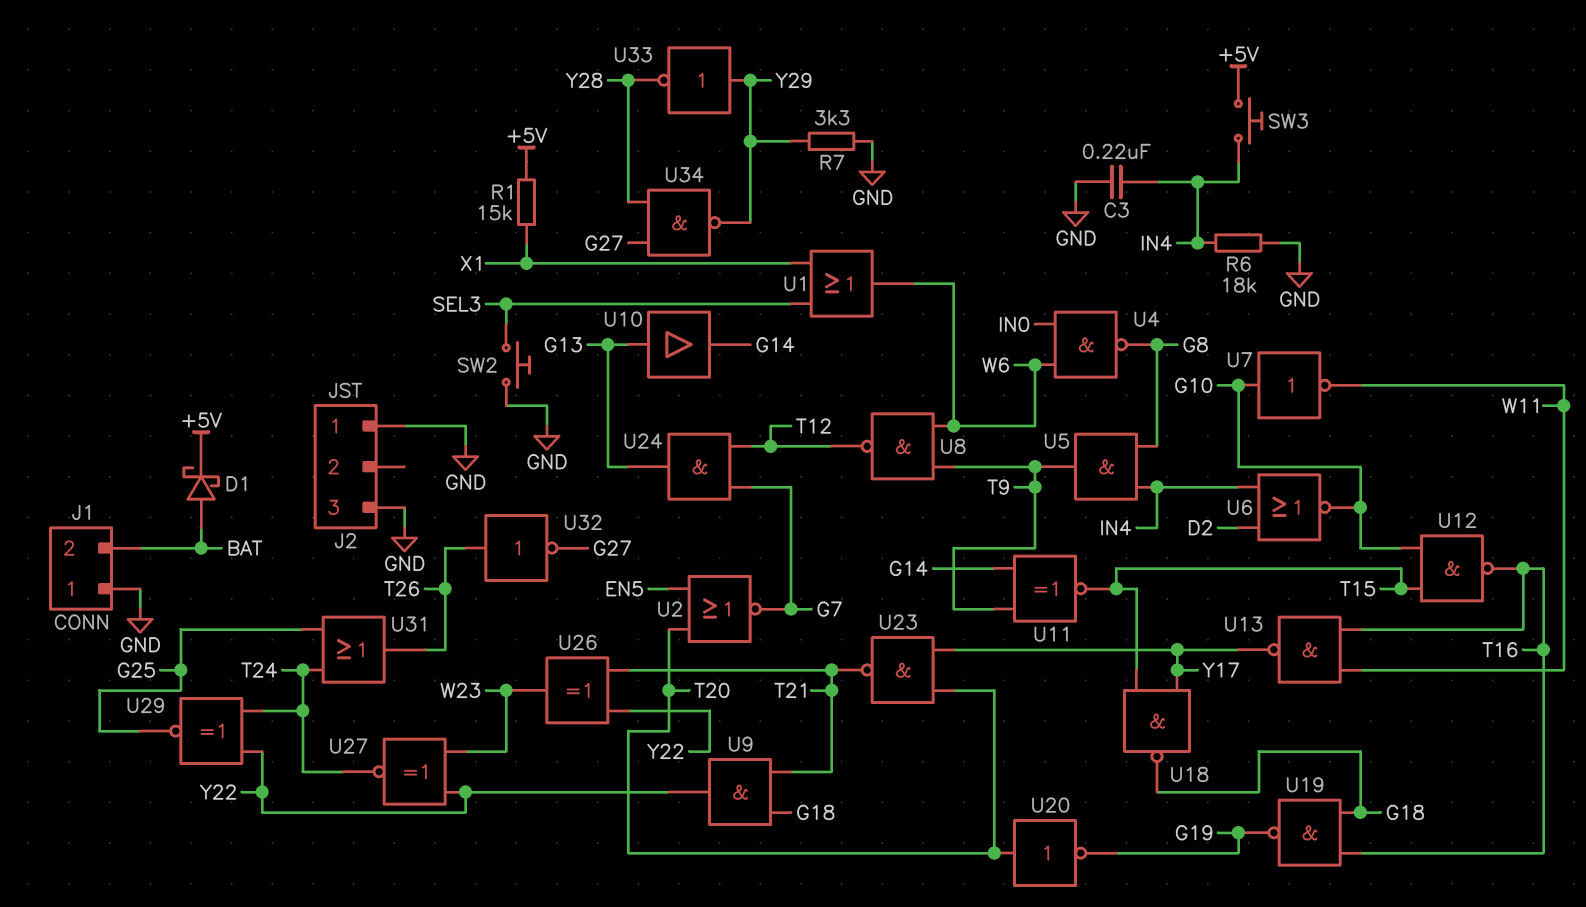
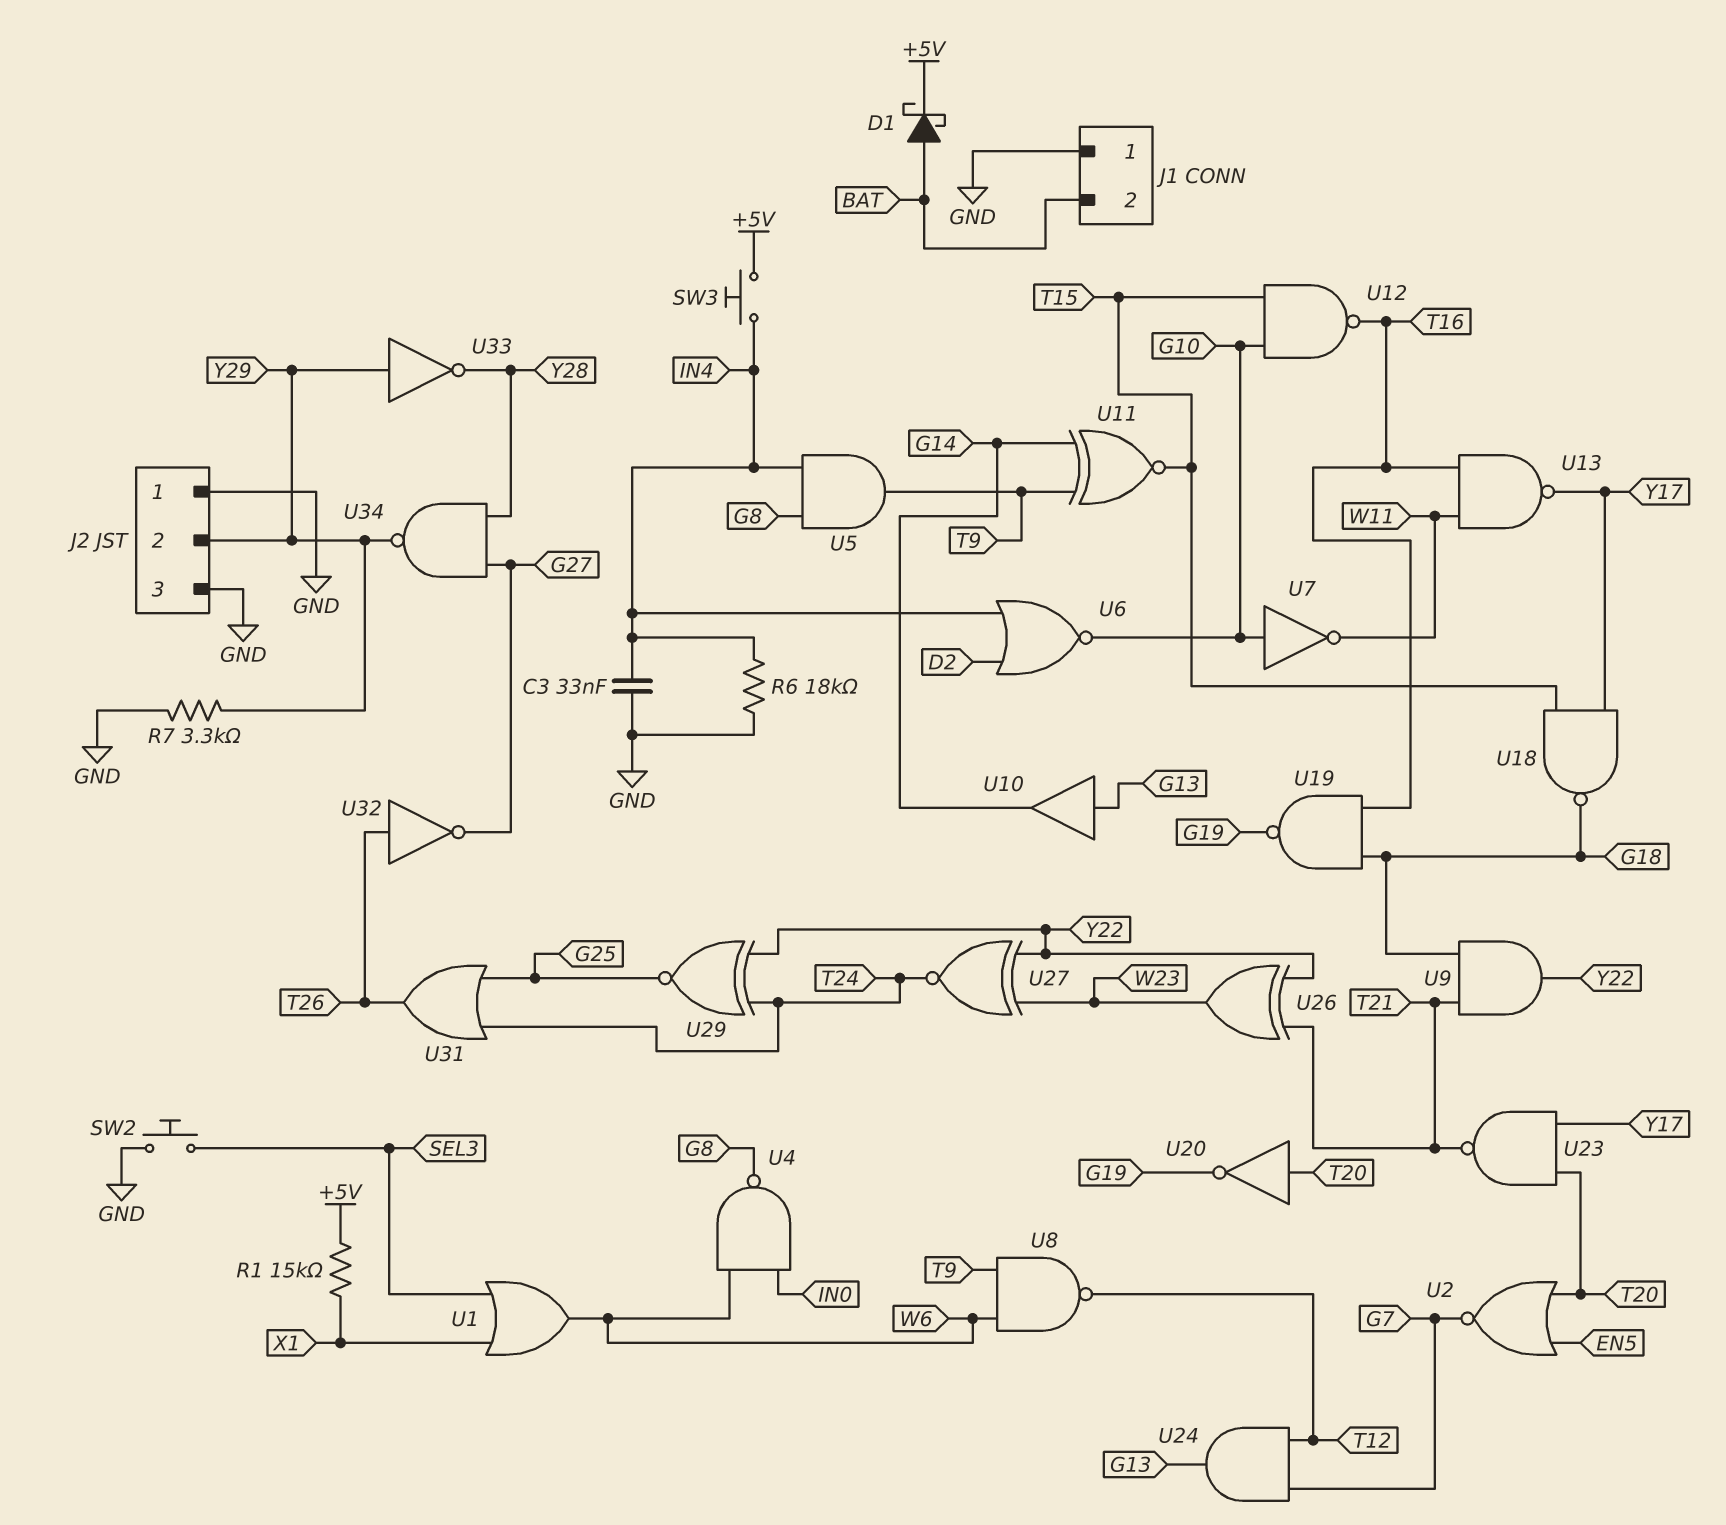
C3: 220nF (GND, IN4) -> 33nF (GND, IN4)
J2 pin 2: none -> Y29

